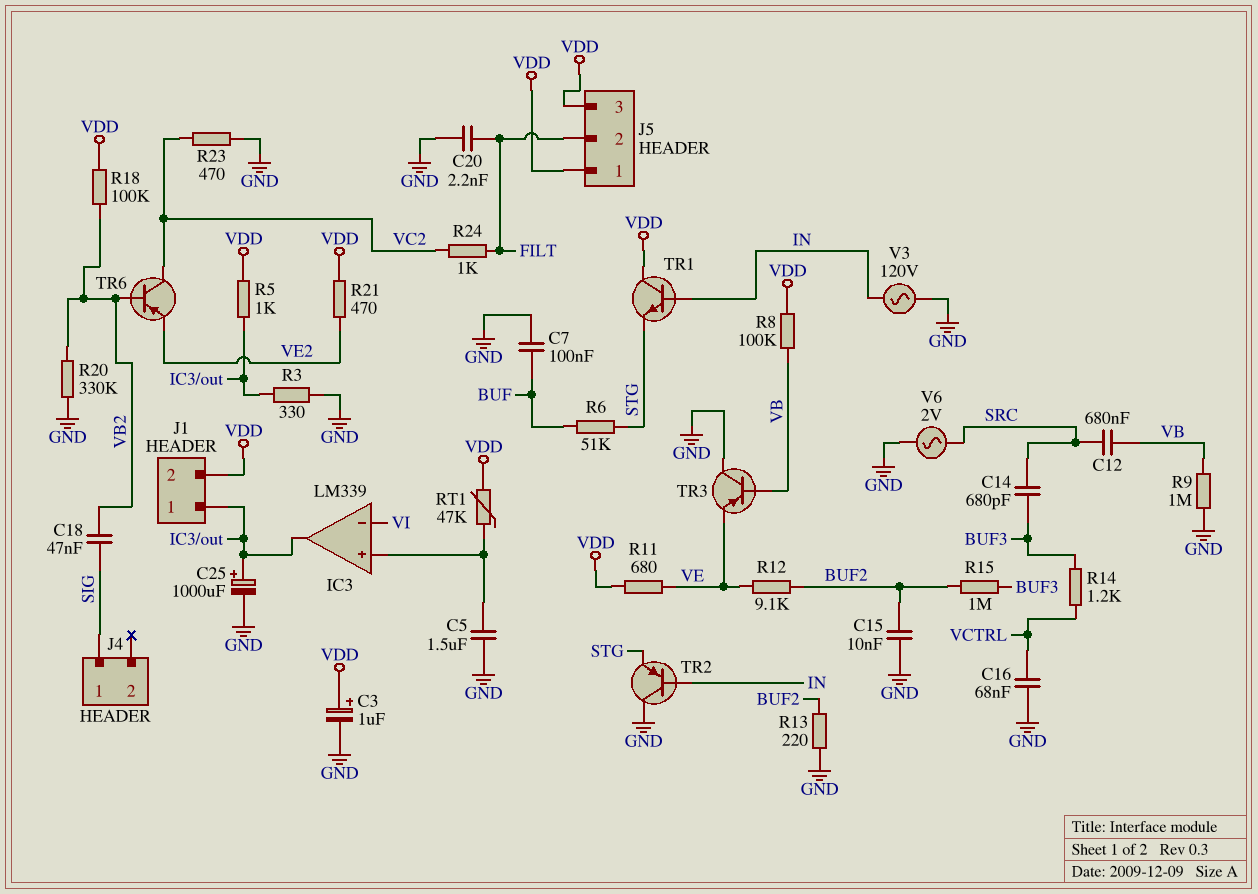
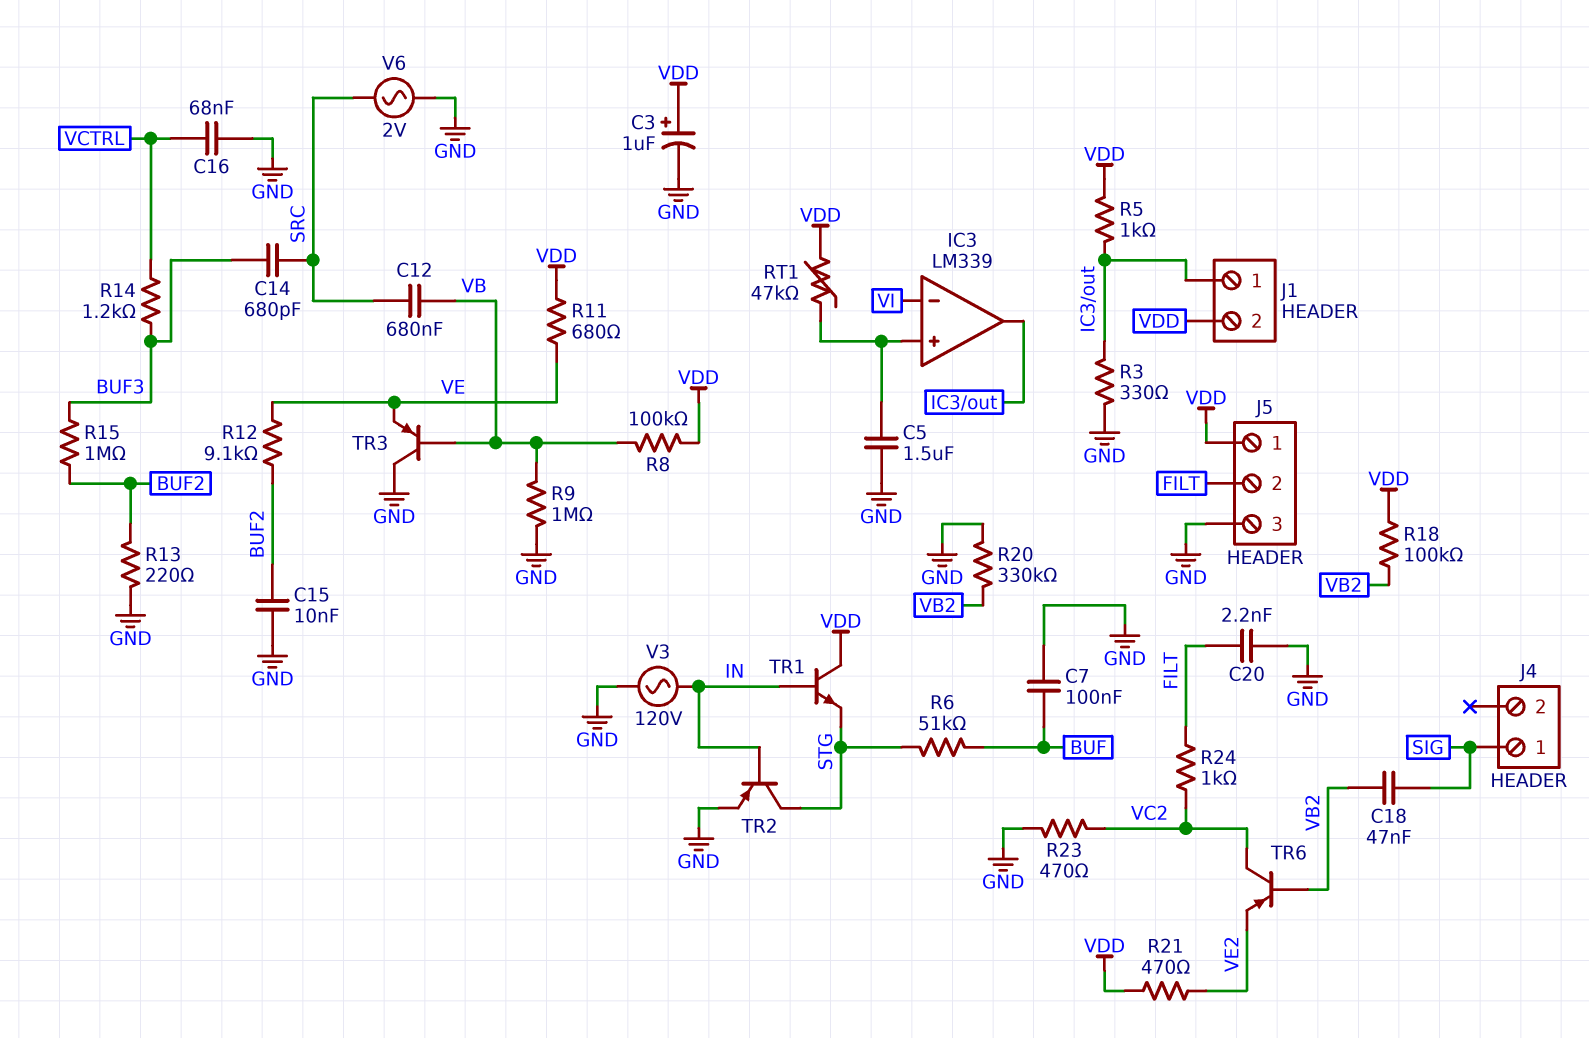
C25: 1000uF (plus IC3/out, minus GND) -> none
J5 pin 3: VDD -> GND
TR2: PNP (B IN, C GND, E STG) -> PNP (B IN, C STG, E GND)

